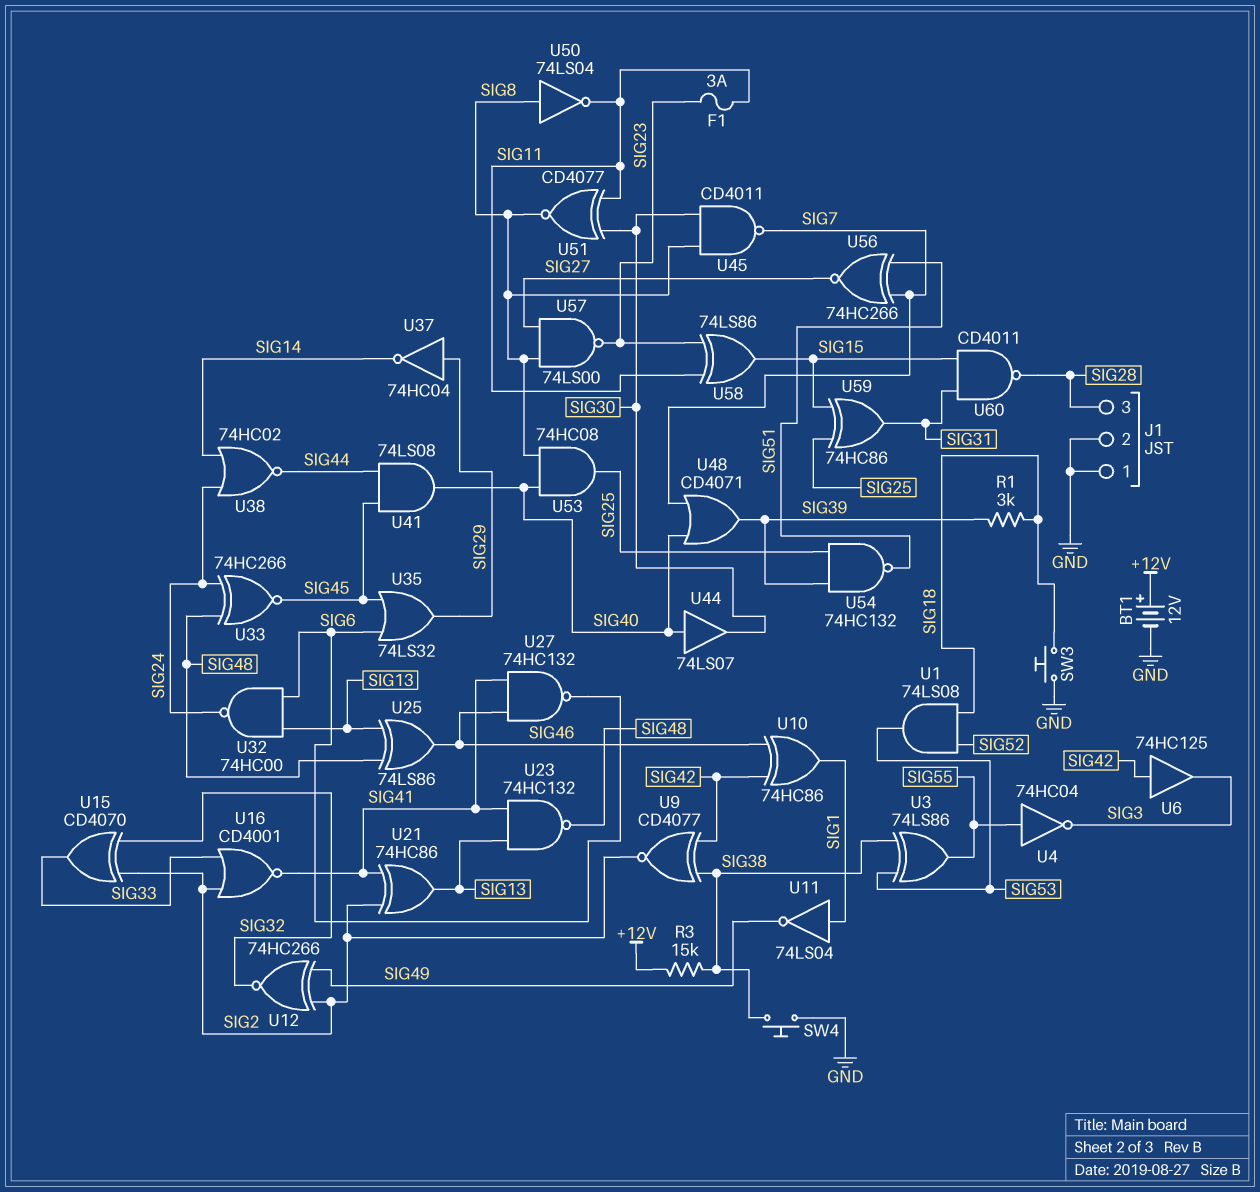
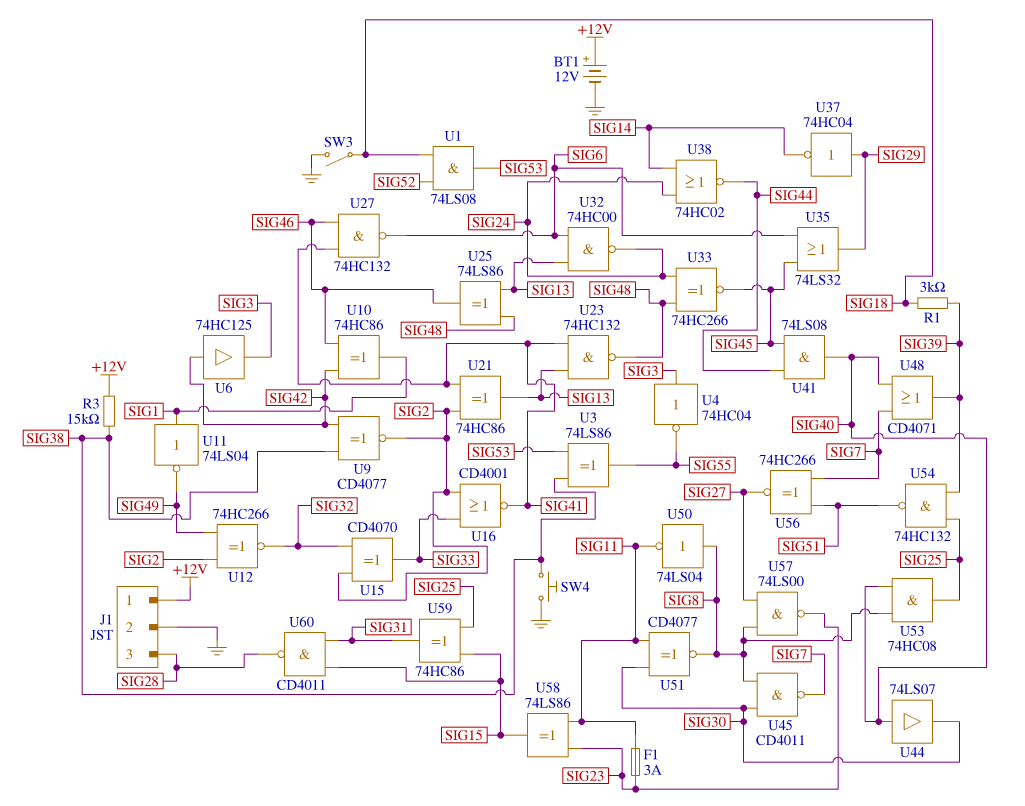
J1 pin 1: GND -> +12V
SW3: button (GND, SIG18) -> switch (GND, SIG18)
U4: NOT 74HC04 (in SIG55, out SIG3) -> NOT 74HC04 (in SIG3, out SIG55)

